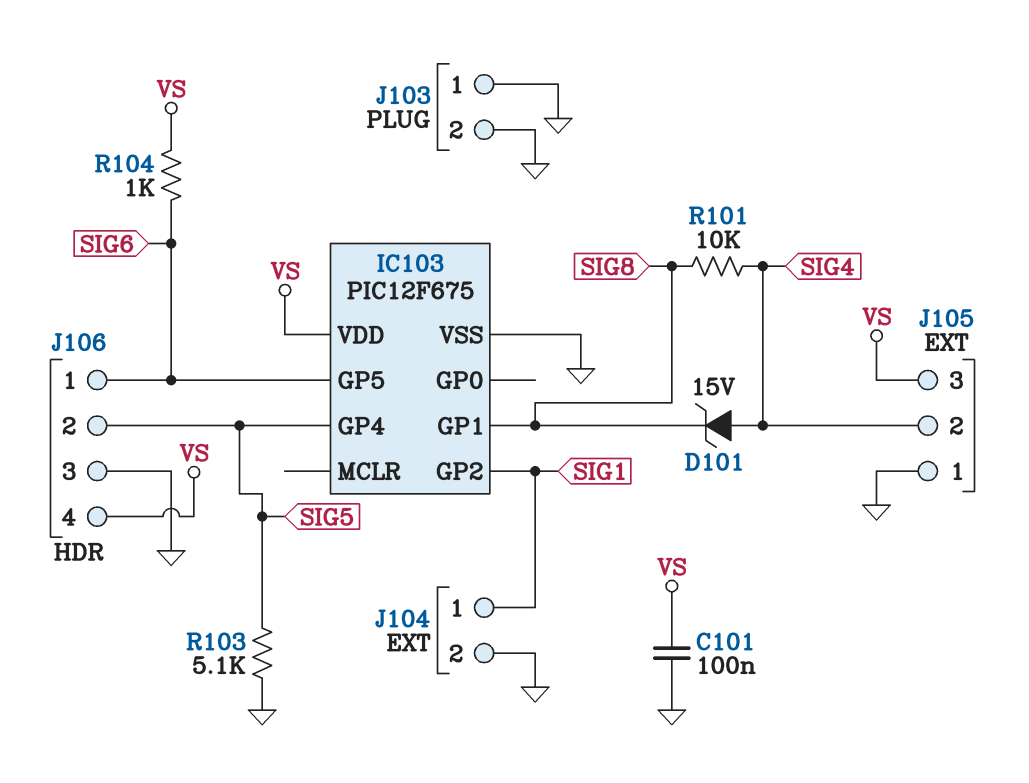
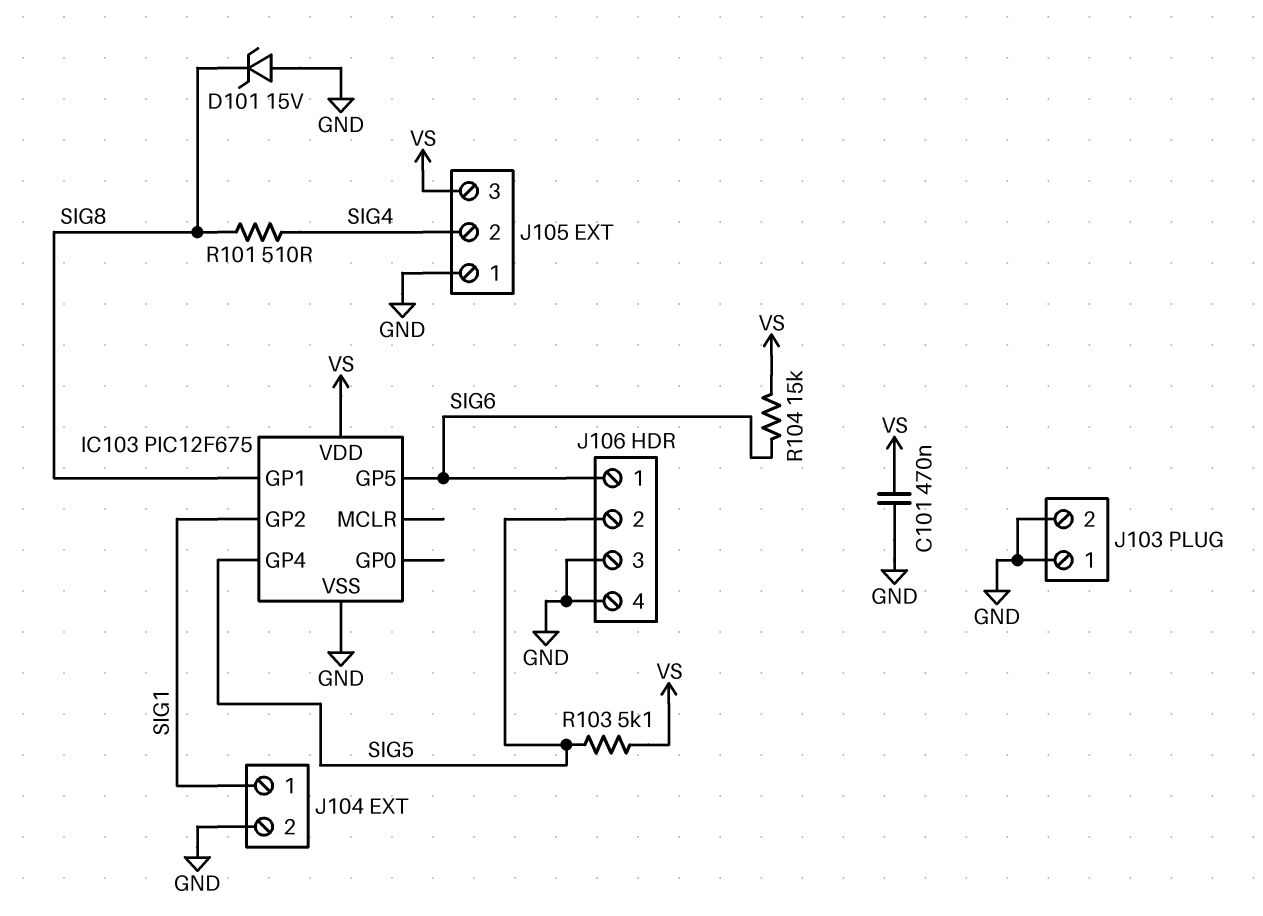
C101: 100nF (GND, VS) -> 470nF (GND, VS)
D101: zener 15V (A SIG4, K SIG8) -> zener 15V (A GND, K SIG8)
J106 pin 4: VS -> GND
R101: 10k (SIG4, SIG8) -> 510 (SIG4, SIG8)
R103: 5.1k (GND, SIG5) -> 5.1k (SIG5, VS)
R104: 1k (SIG6, VS) -> 15k (SIG6, VS)

